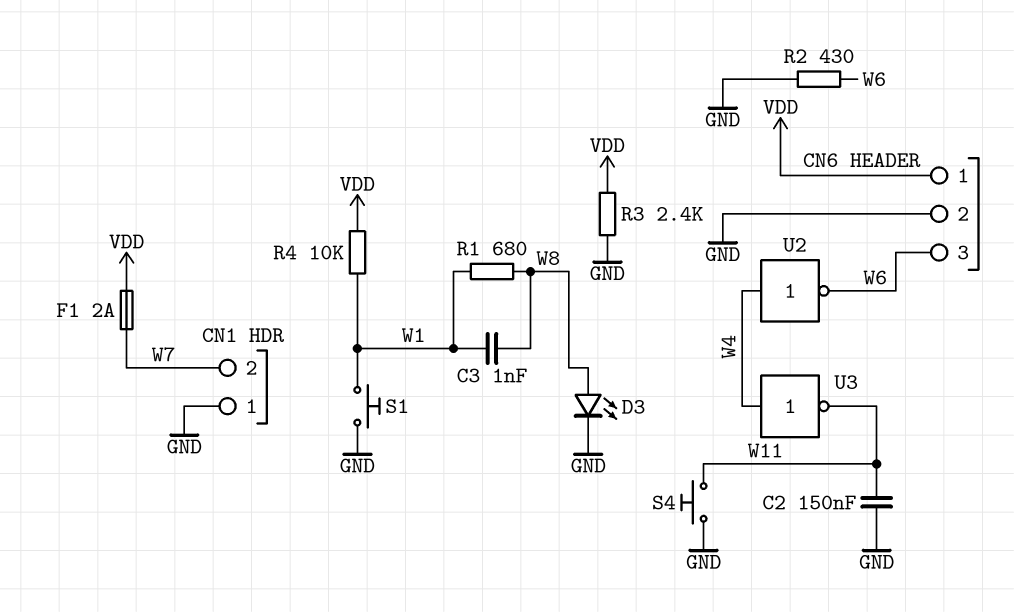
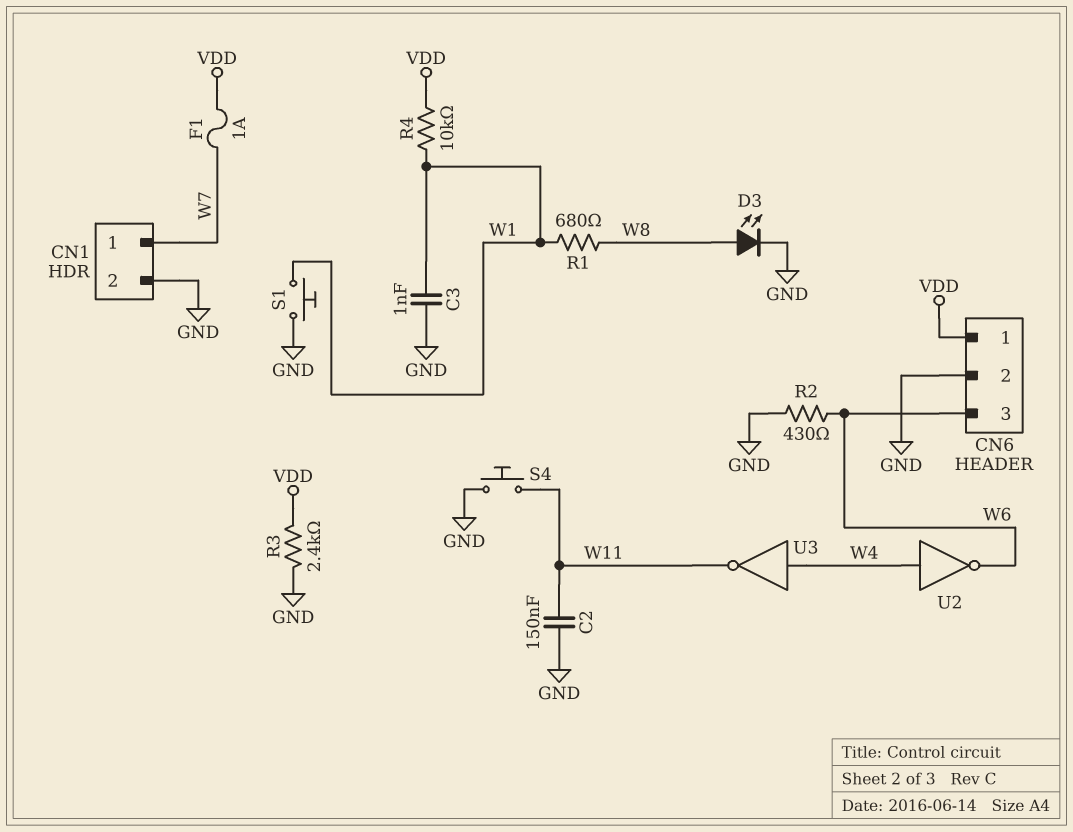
C3: 1nF (W1, W8) -> 1nF (GND, W1)
CN1 pin 1: GND -> W7
CN1 pin 2: W7 -> GND
F1: 2A (VDD, W7) -> 1A (VDD, W7)

